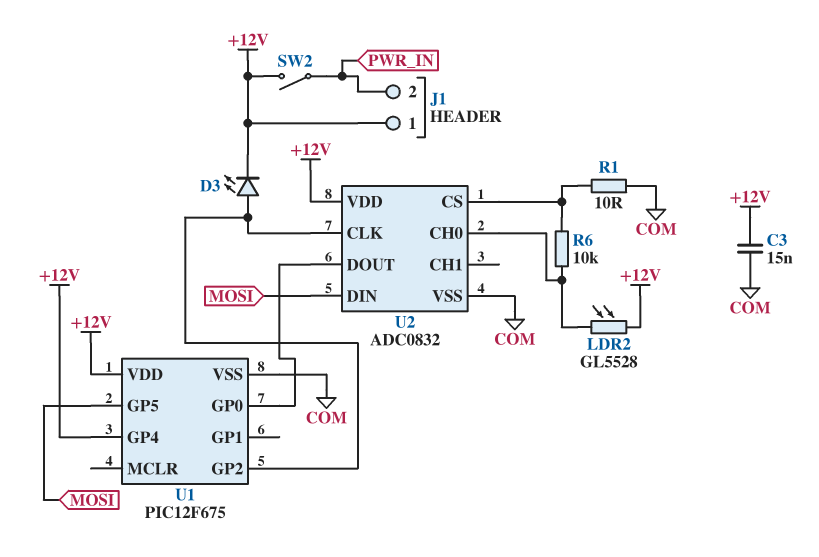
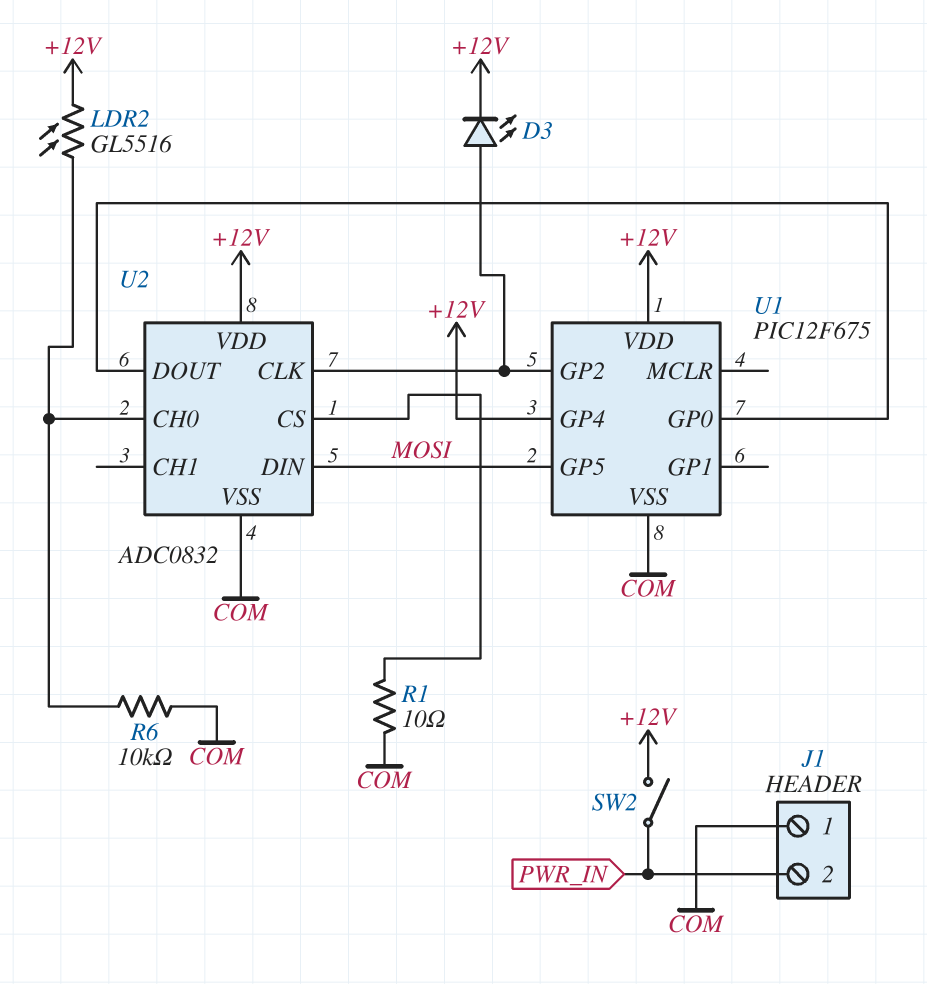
C3: 15nF (+12V, COM) -> none
J1 pin 1: +12V -> COM
LDR2: GL5528 (+12V, U2/CH0) -> GL5516 (+12V, U2/CH0)
R6: 10k (U2/CH0, U2/CS) -> 10k (COM, U2/CH0)

